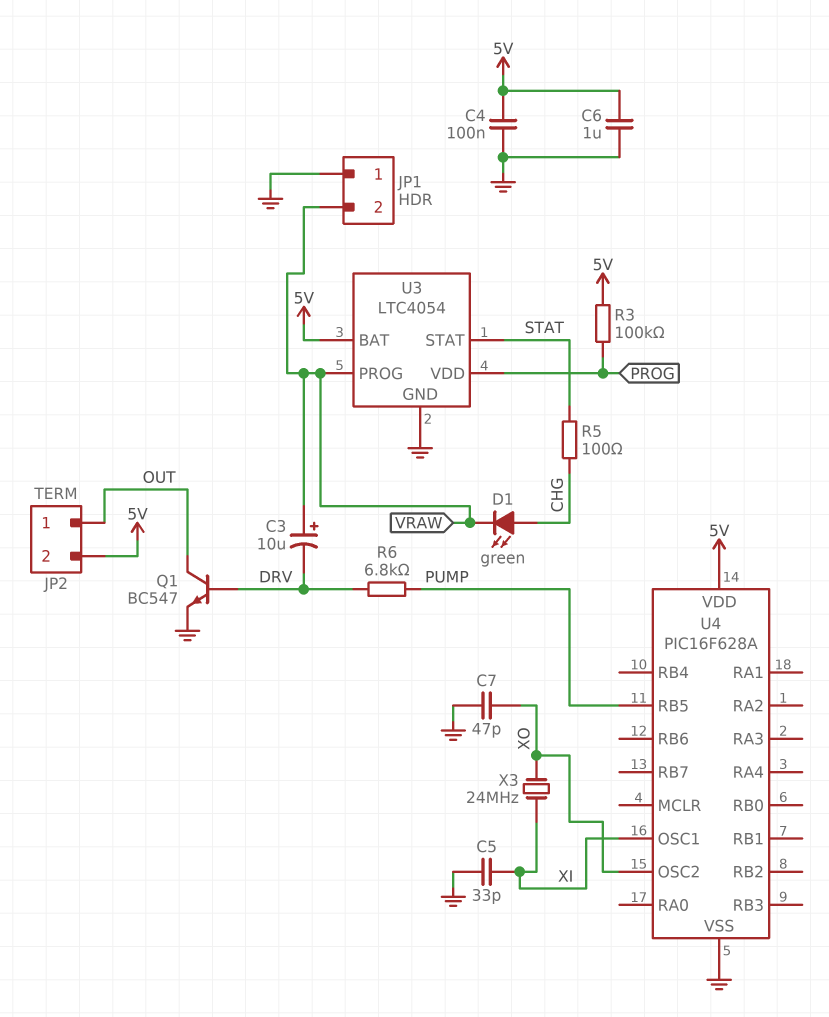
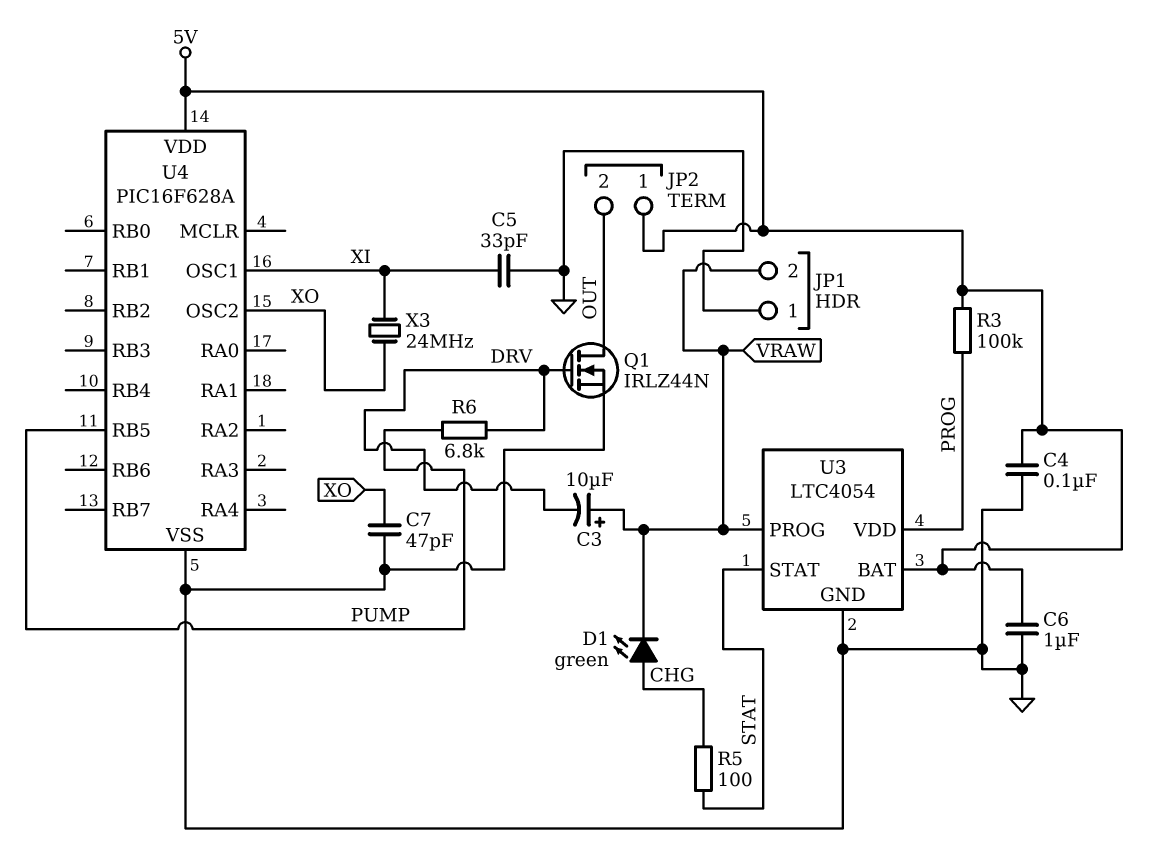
JP2 pin 1: OUT -> 5V
JP2 pin 2: 5V -> OUT
Q1: NPN BC547 (B DRV, C OUT, E GND) -> NMOS IRLZ44N (G DRV, D OUT, S GND)

